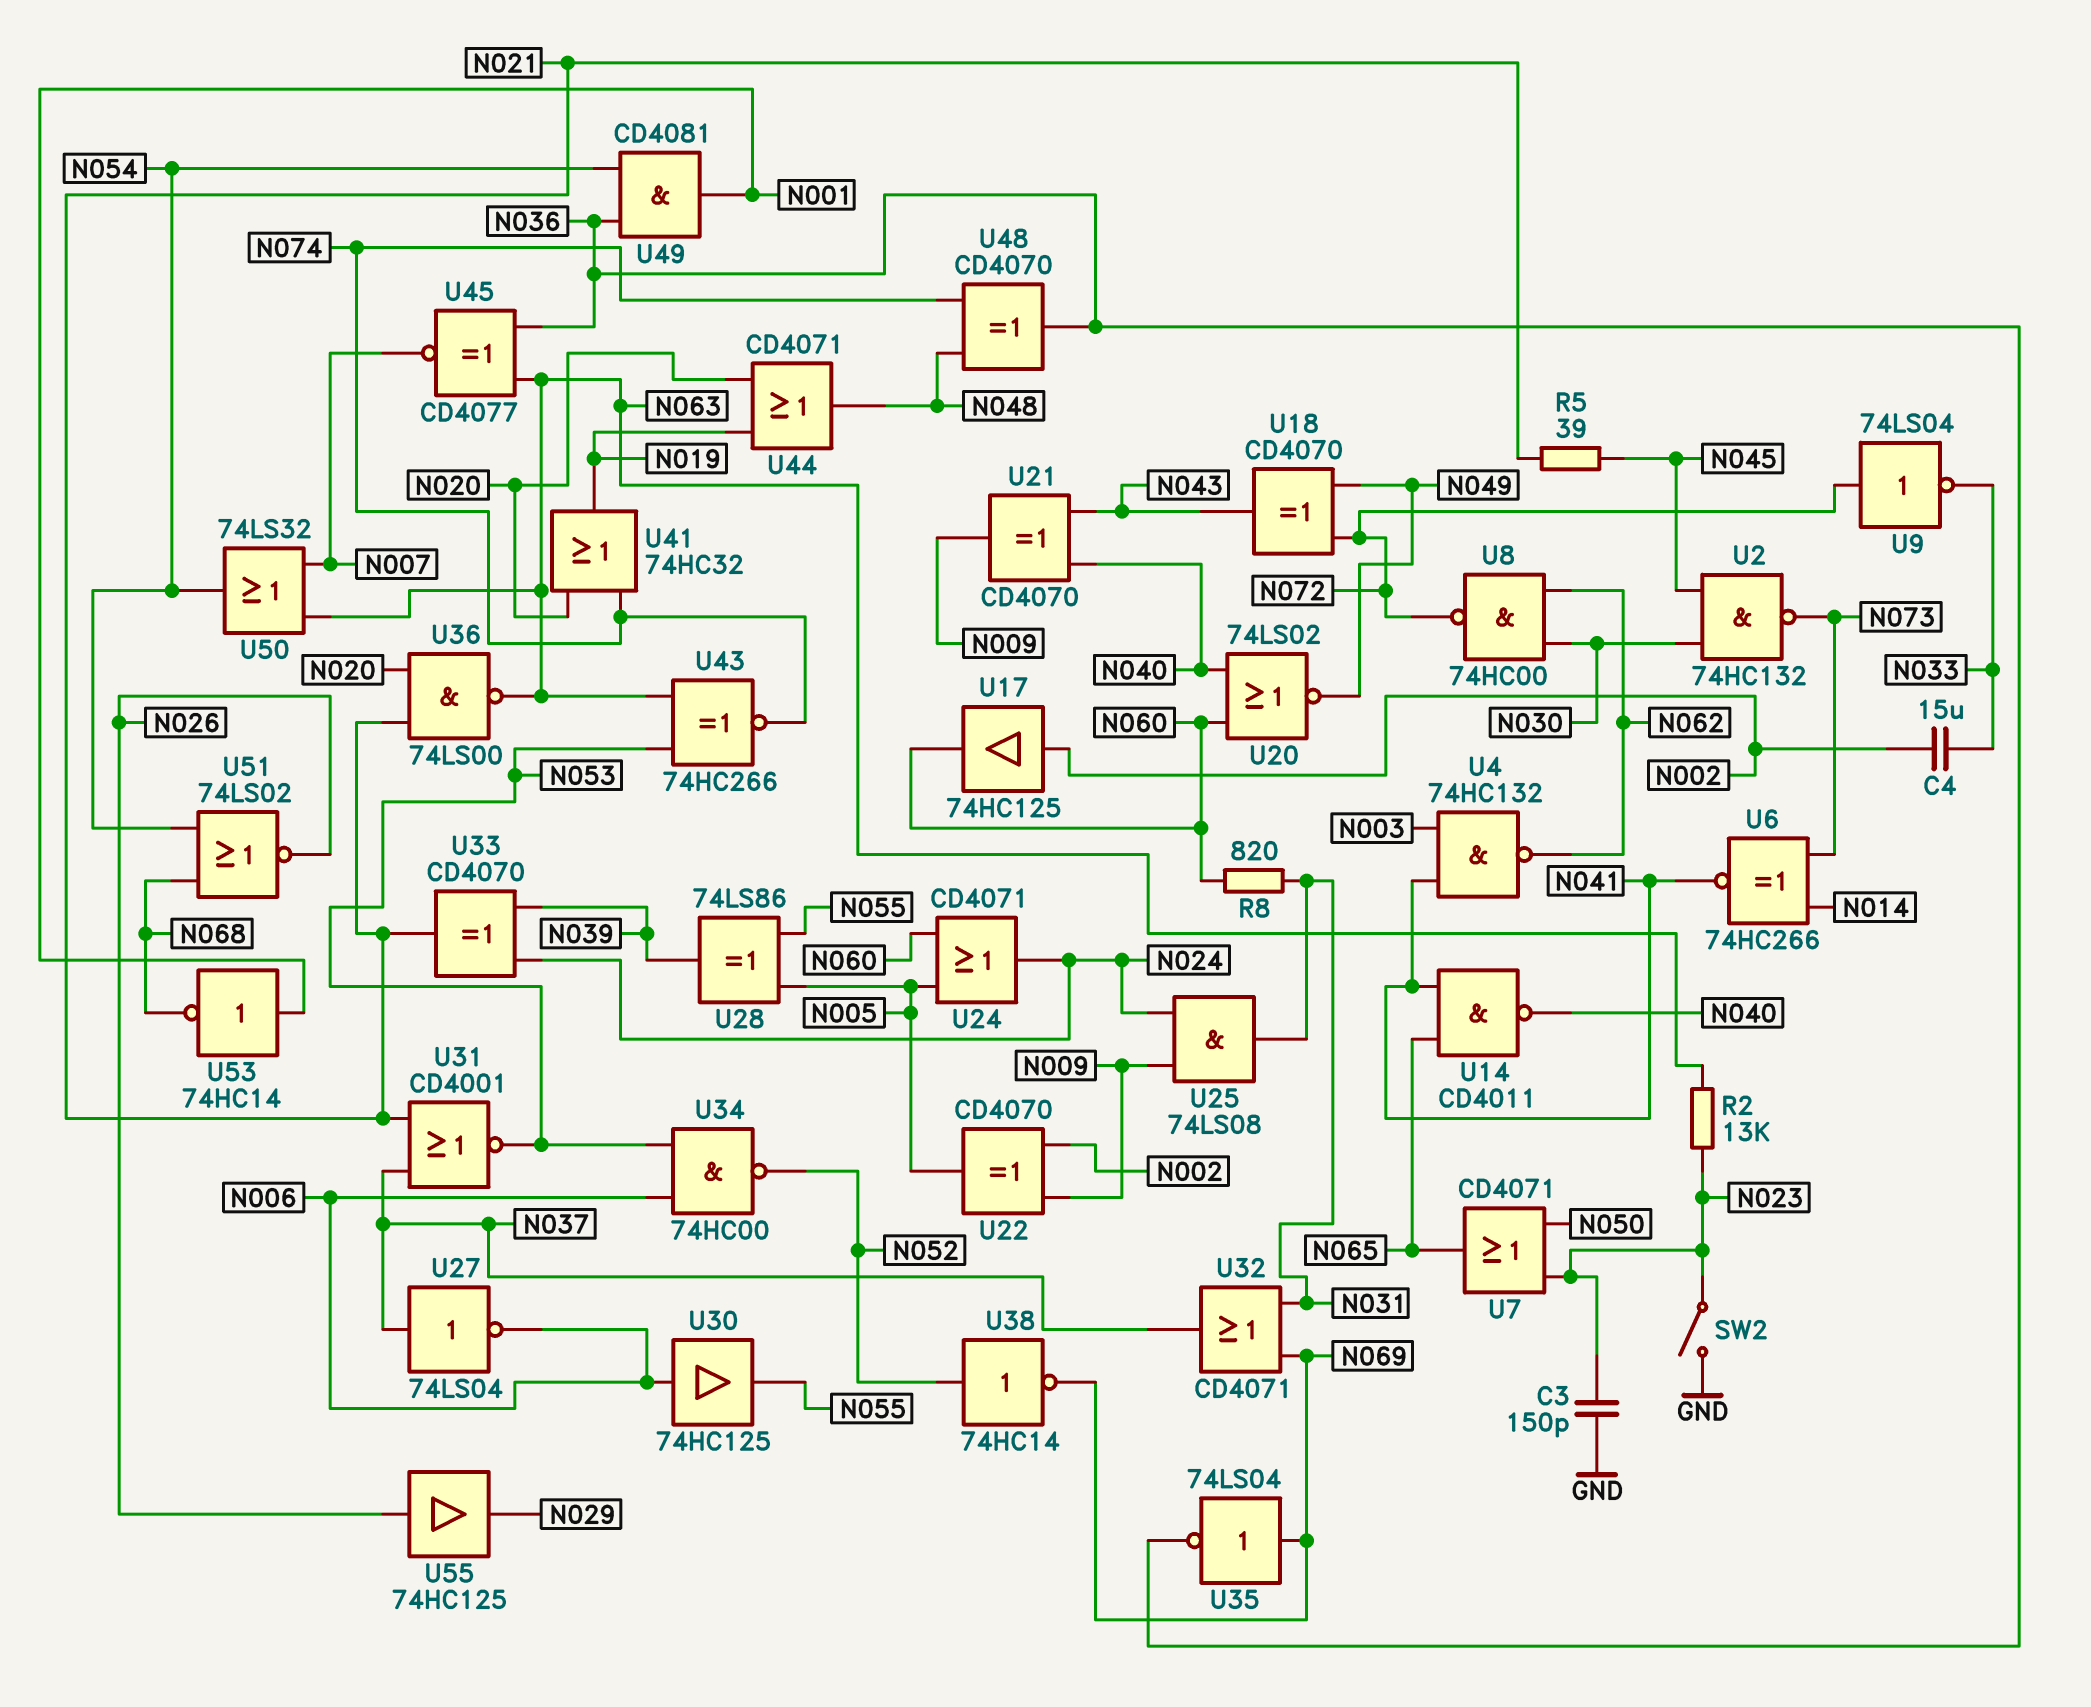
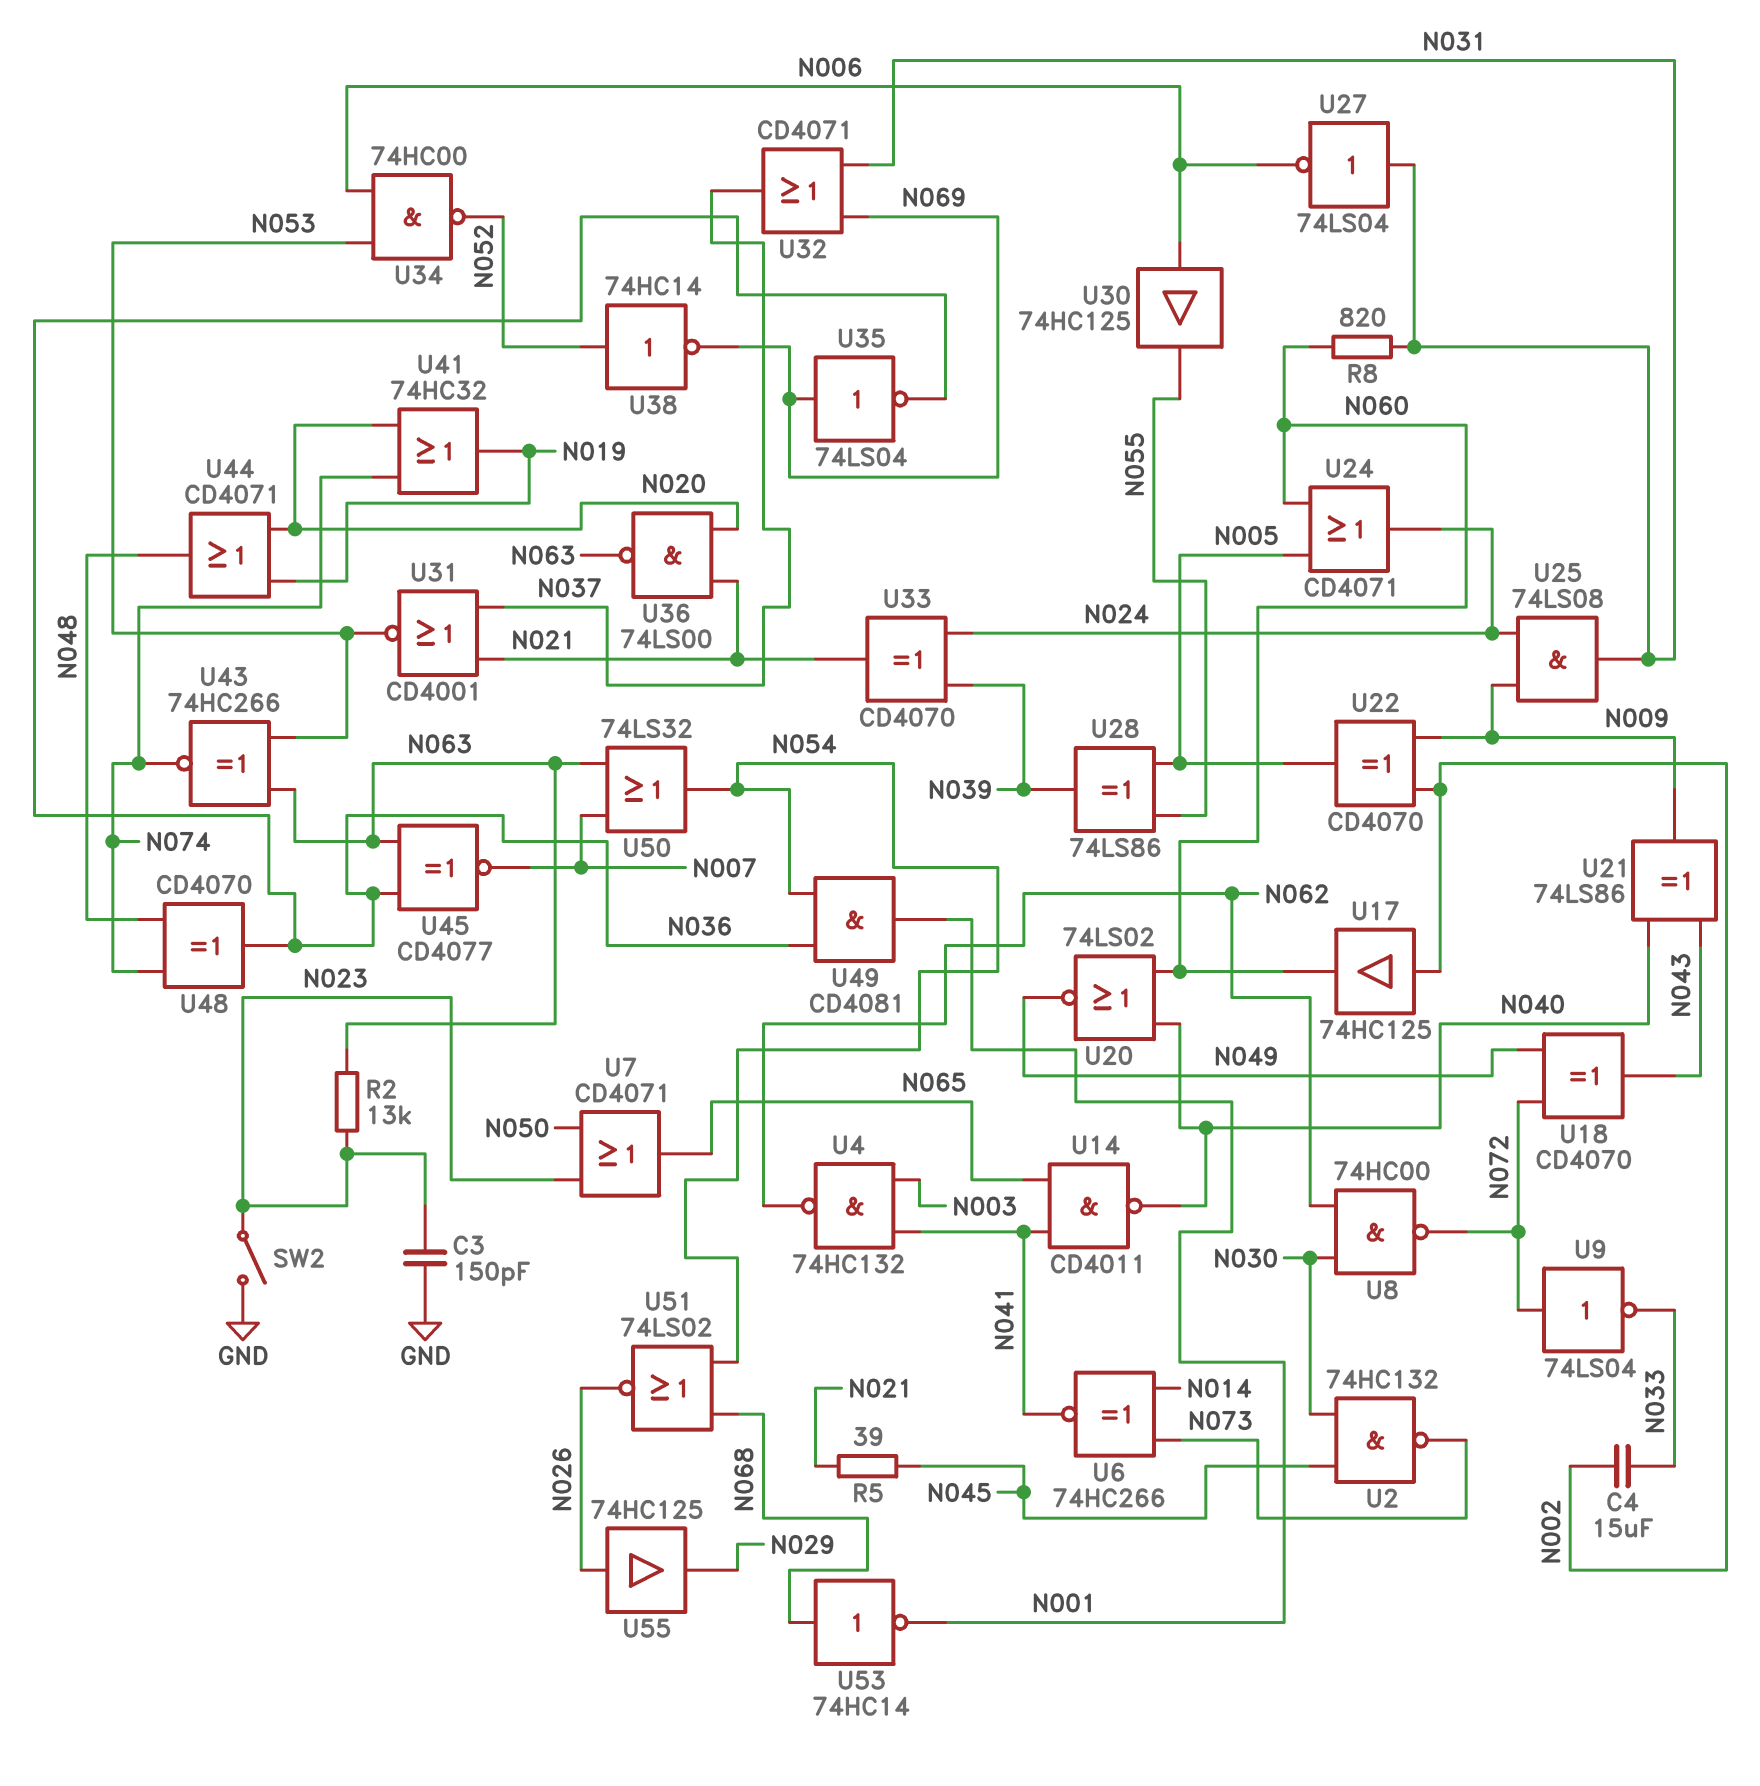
U21: XOR CD4070 (in N040, in N043, out N009) -> XOR 74LS86 (in N040, in N043, out N009)
U27: NOT 74LS04 (in N037, out N006) -> NOT 74LS04 (in N031, out N006)
U53: NOT 74HC14 (in N001, out N068) -> NOT 74HC14 (in N068, out N001)

